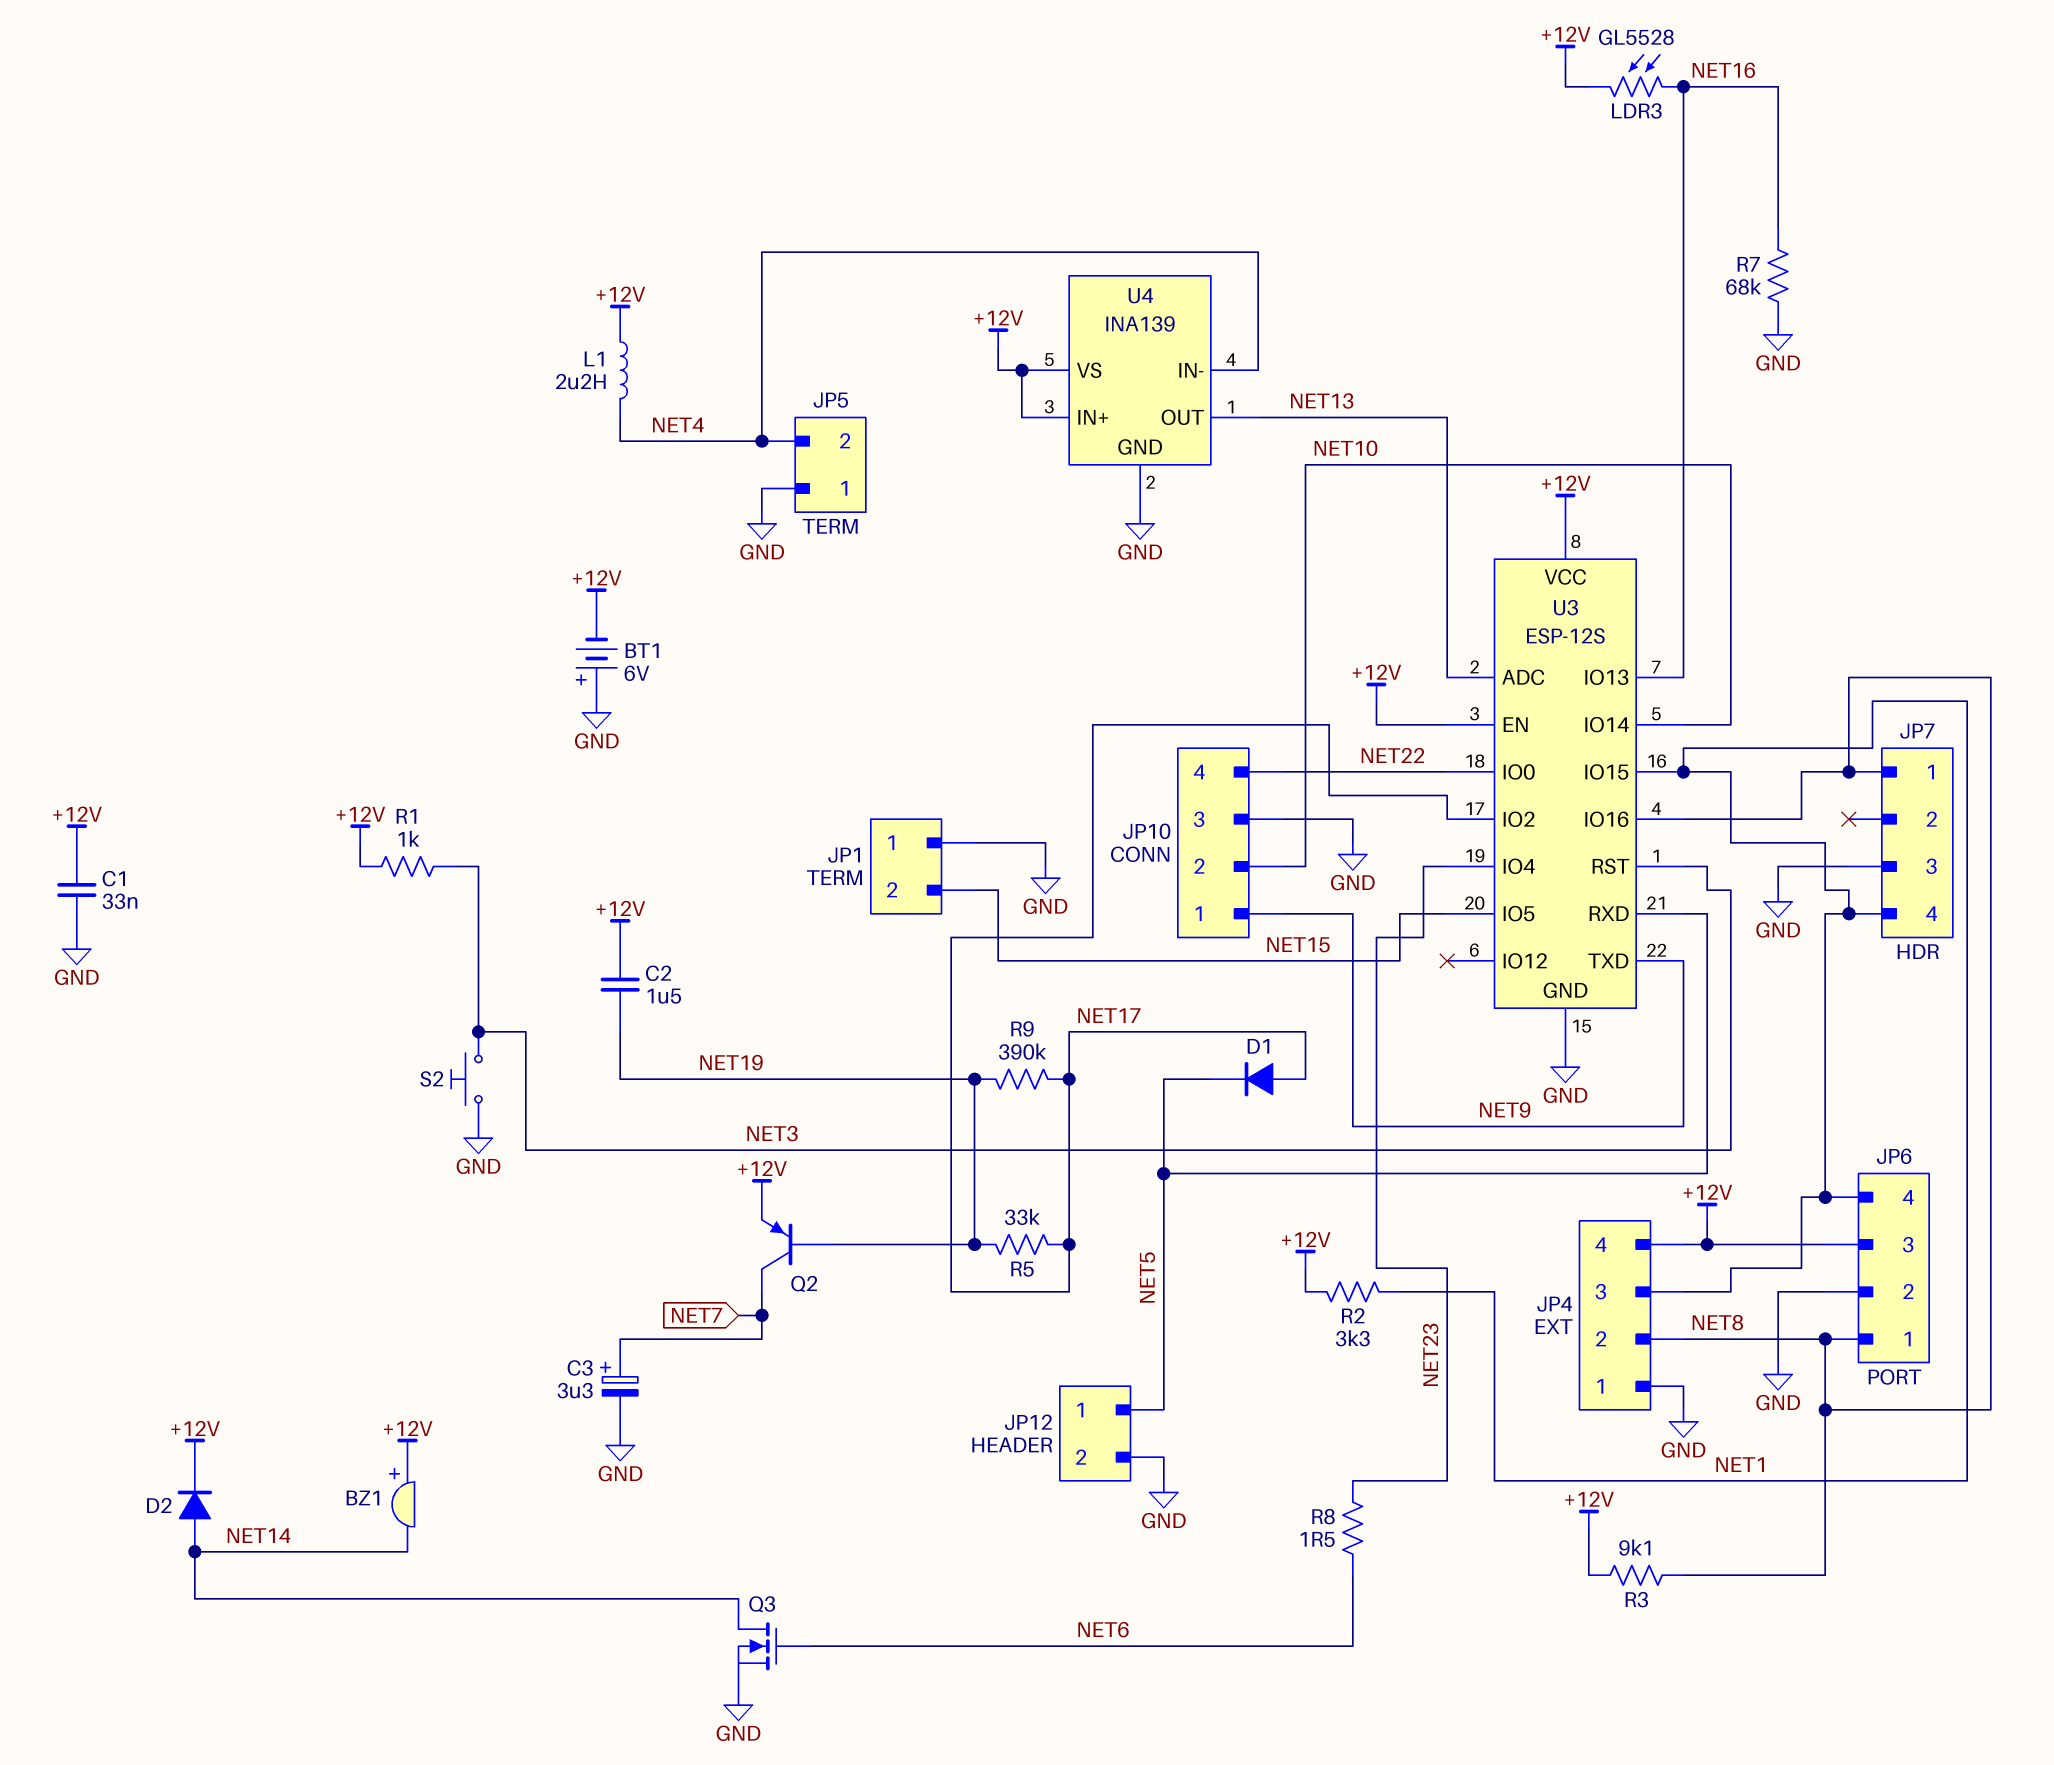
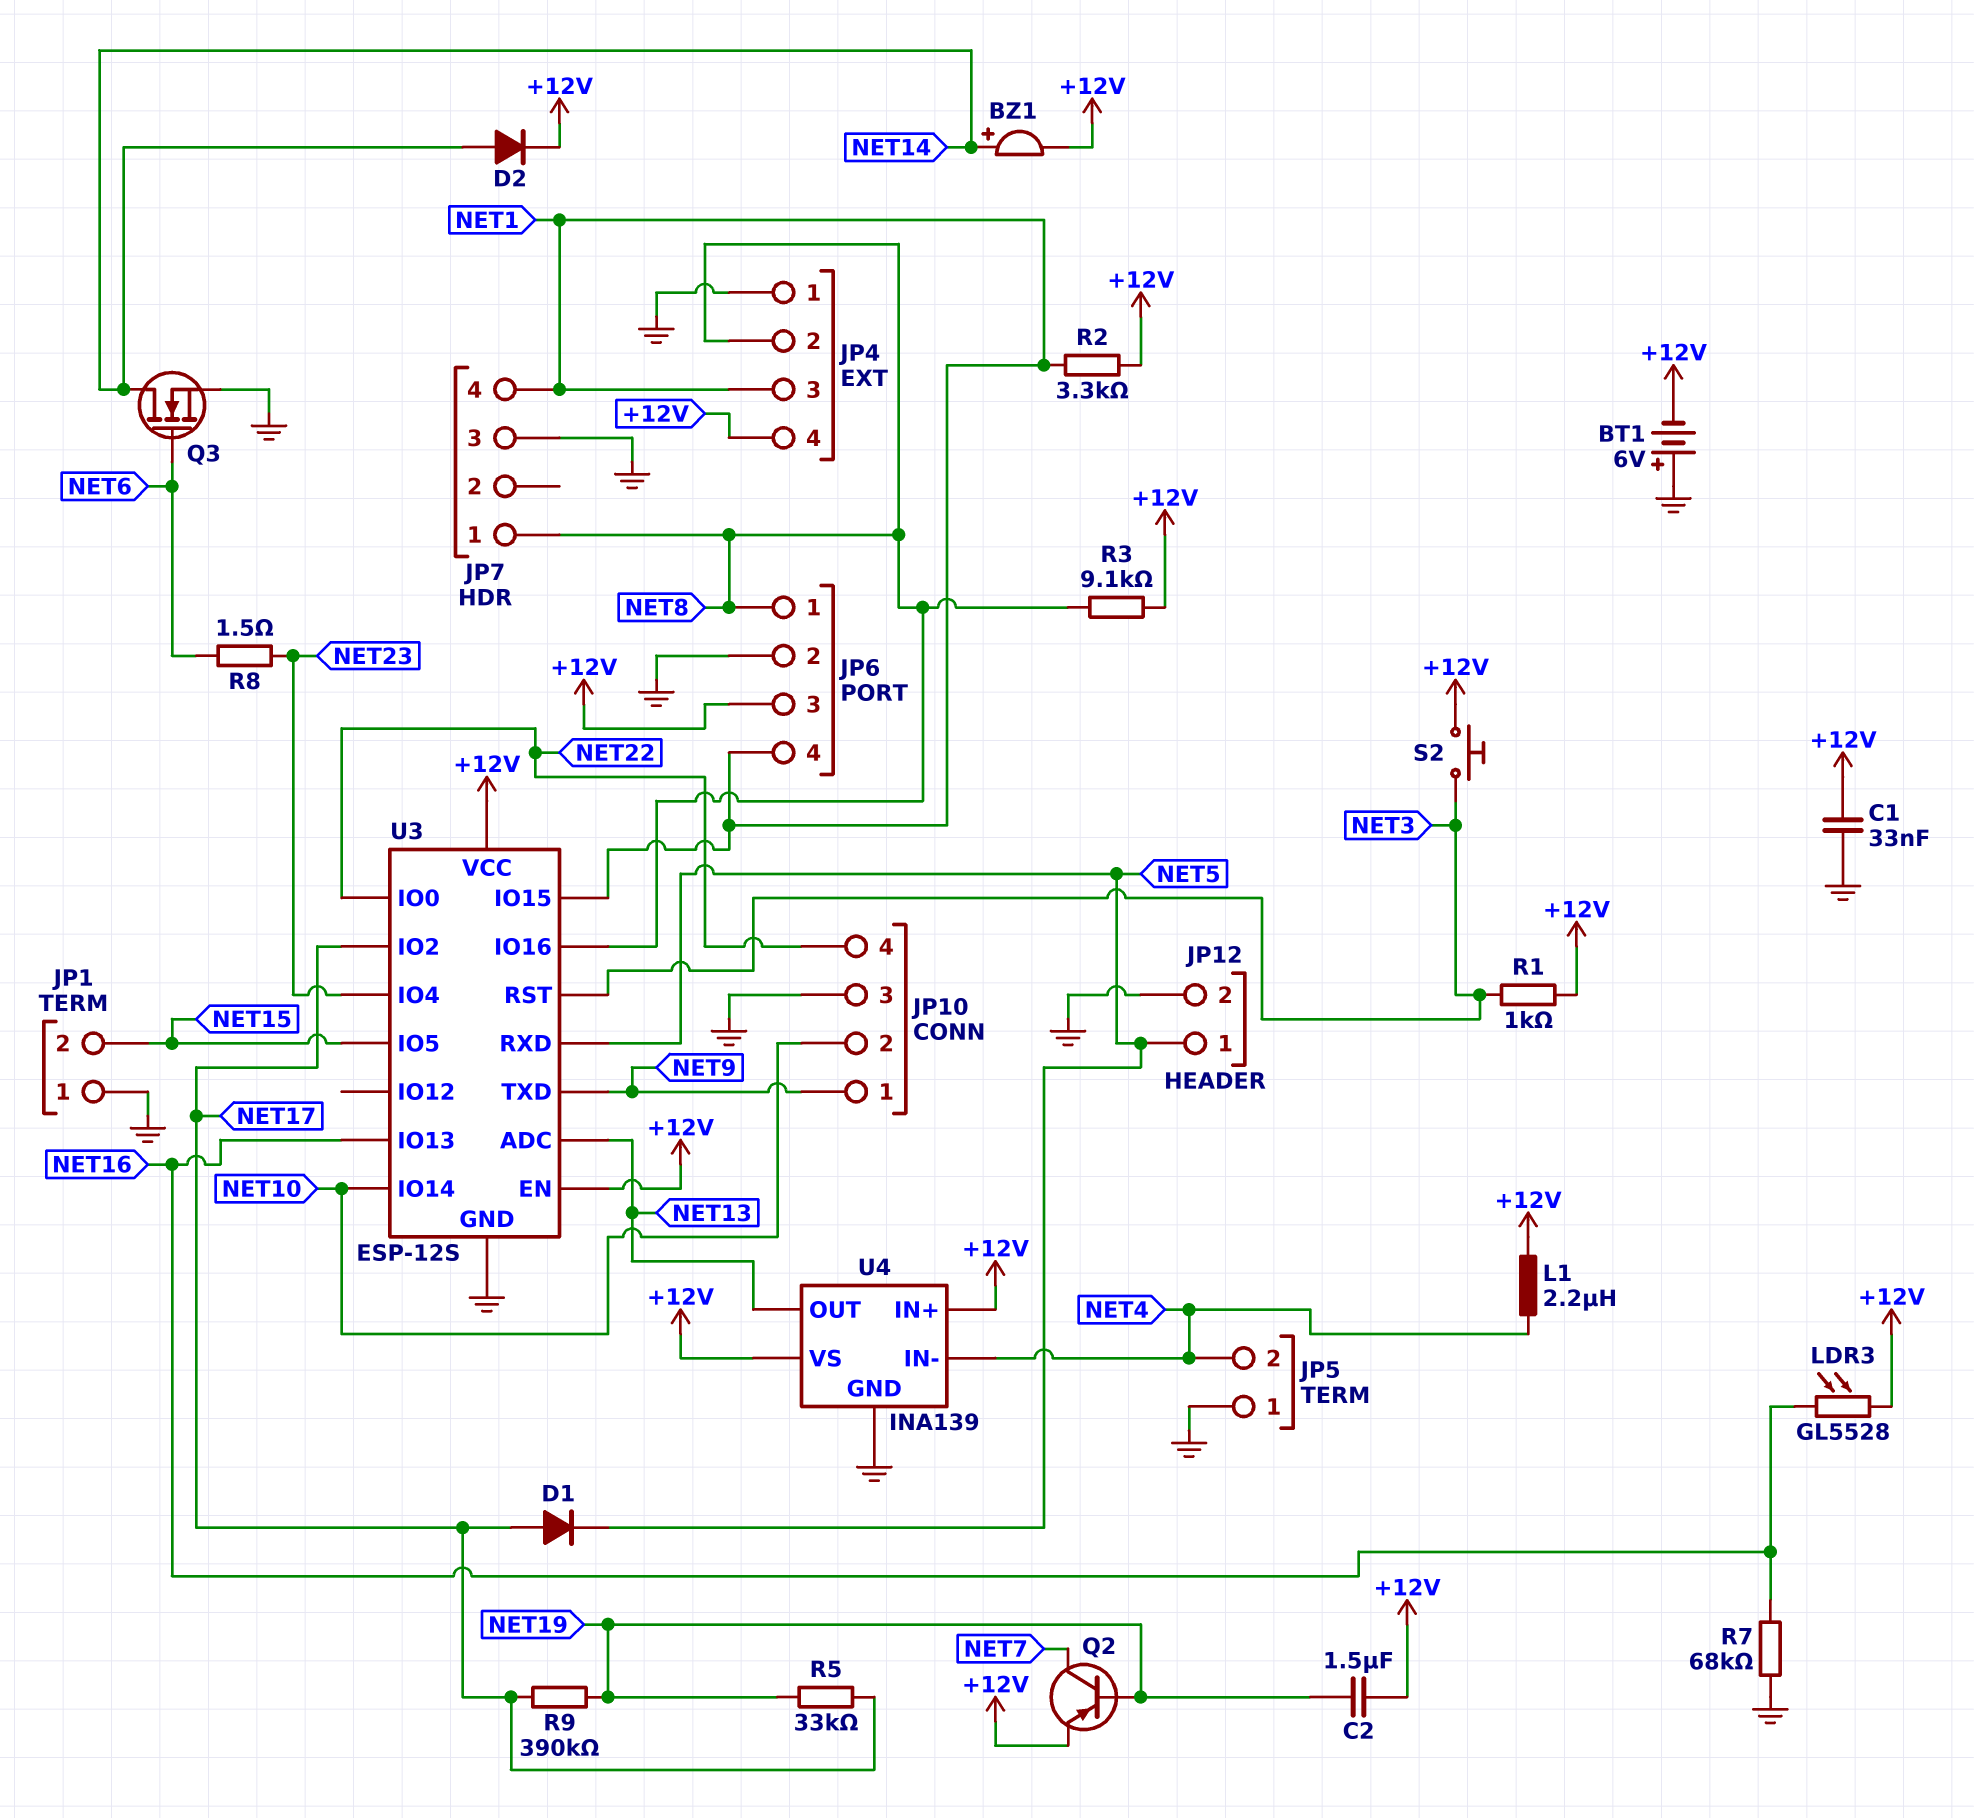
BZ1: buzzer (plus +12V, minus NET14) -> buzzer (plus NET14, minus +12V)
C3: 3.3uF (plus NET7, minus GND) -> none
S2: button (GND, NET3) -> button (+12V, NET3)

